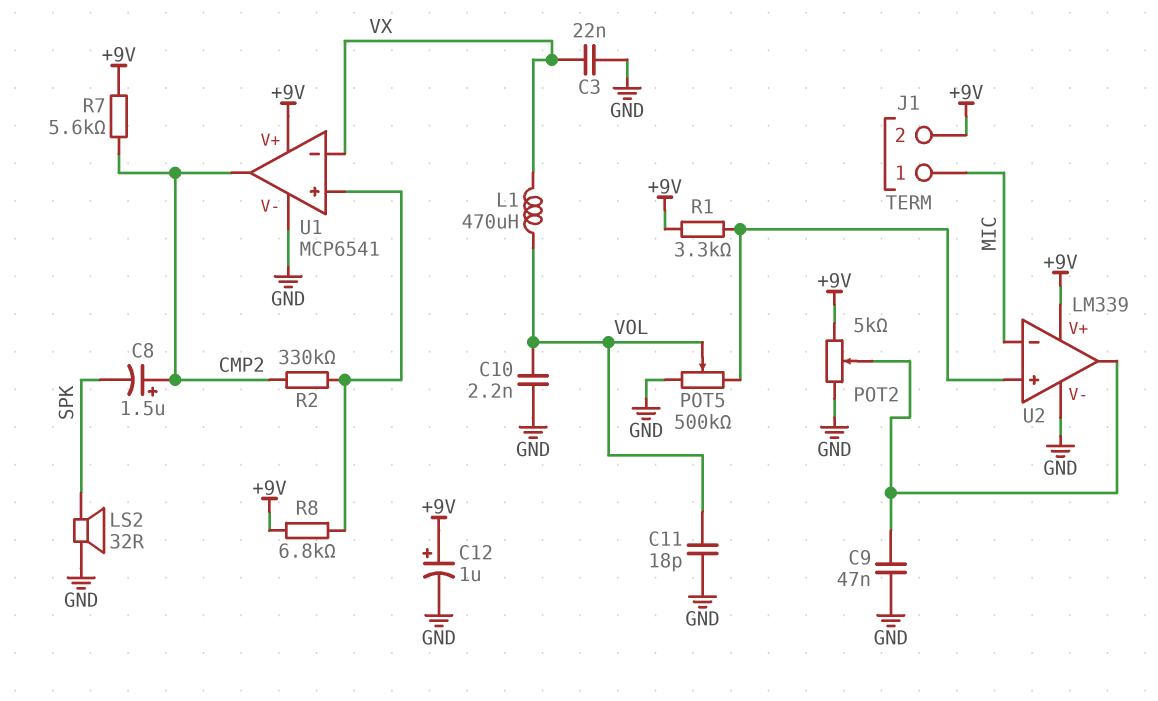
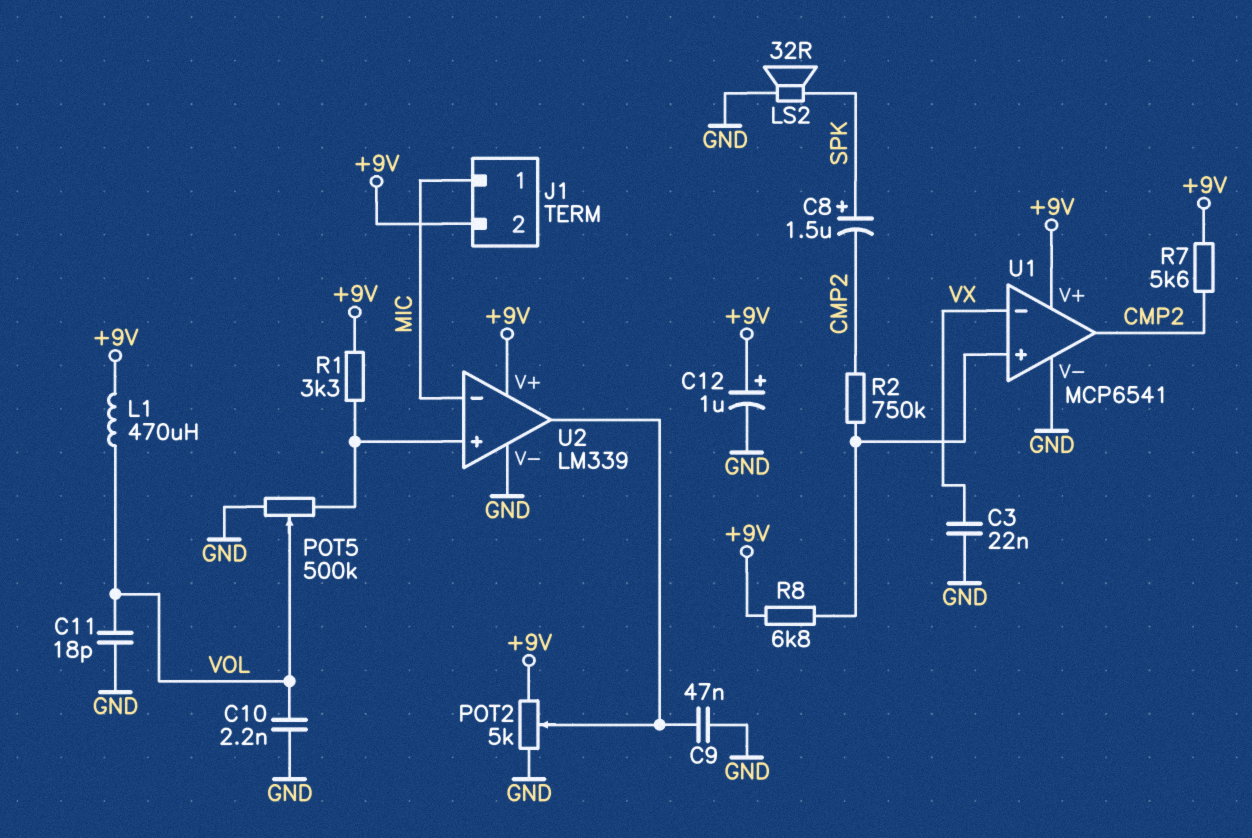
C8: 1.5uF (plus CMP2, minus SPK) -> 1.5uF (plus SPK, minus CMP2)
L1: 470uH (VOL, VX) -> 470uH (+9V, VOL)
R2: 330k (CMP2, U1/in+) -> 750k (CMP2, U1/in+)

